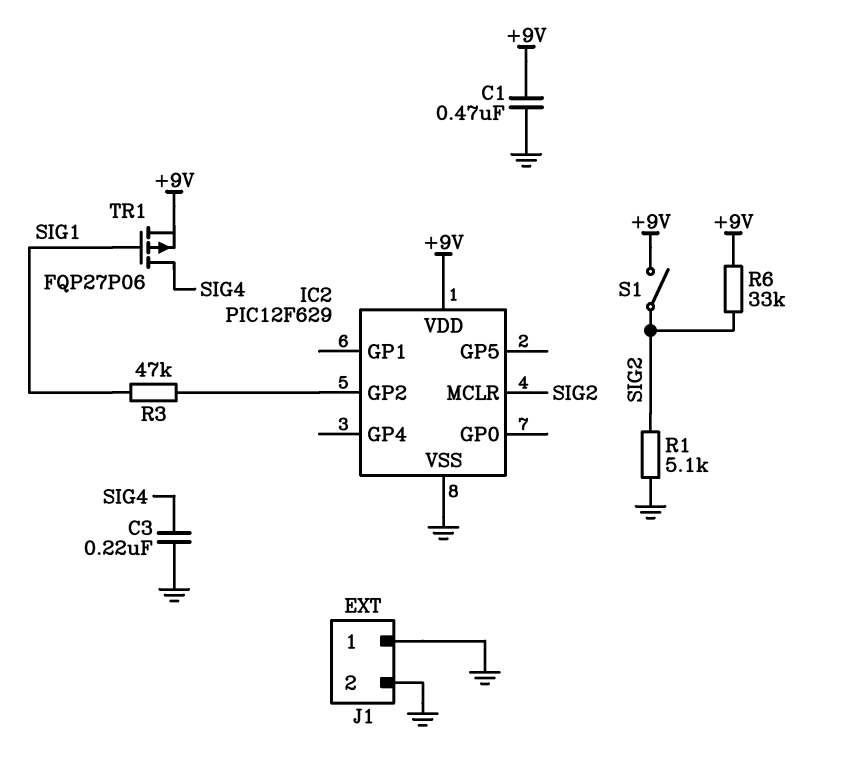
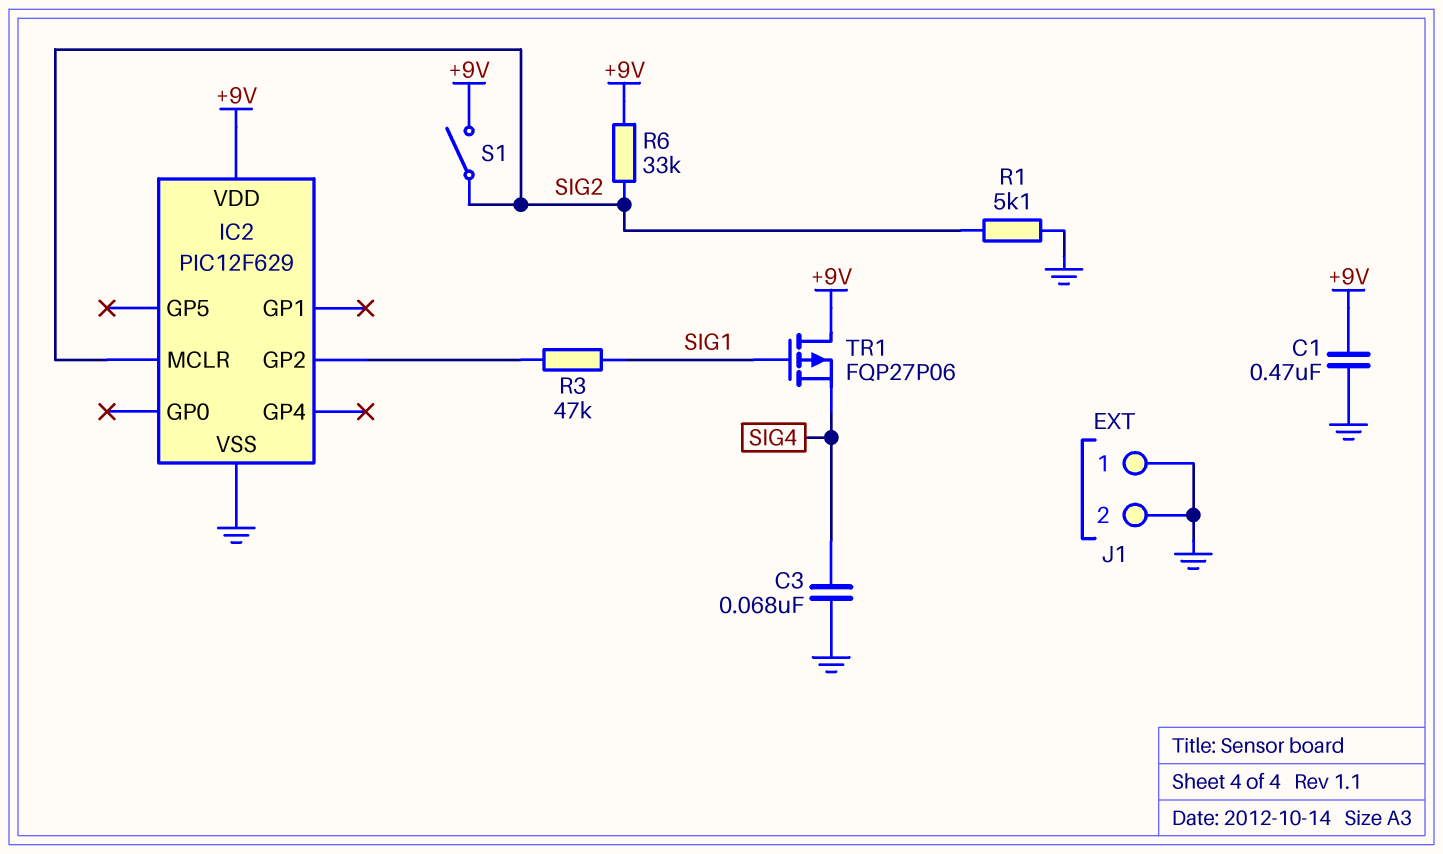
C3: 220nF (GND, SIG4) -> 68nF (GND, SIG4)
TR1: PMOS FQP27P06 (G SIG1, D SIG4, S +9V) -> PMOS FQP27P06 (G SIG1, D +9V, S SIG4)

